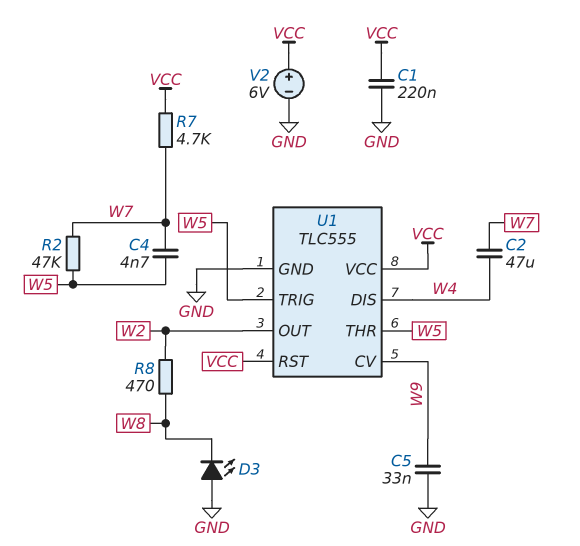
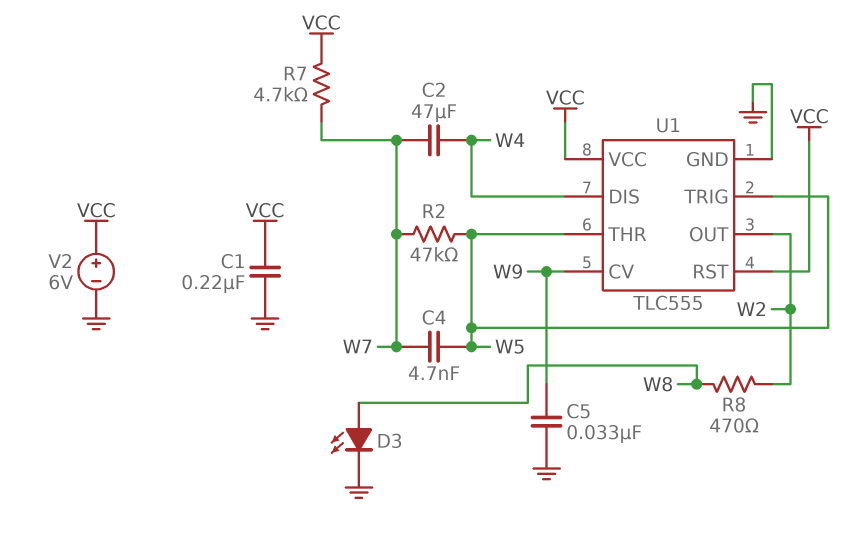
D3: LED (A GND, K W8) -> LED (A W8, K GND)

